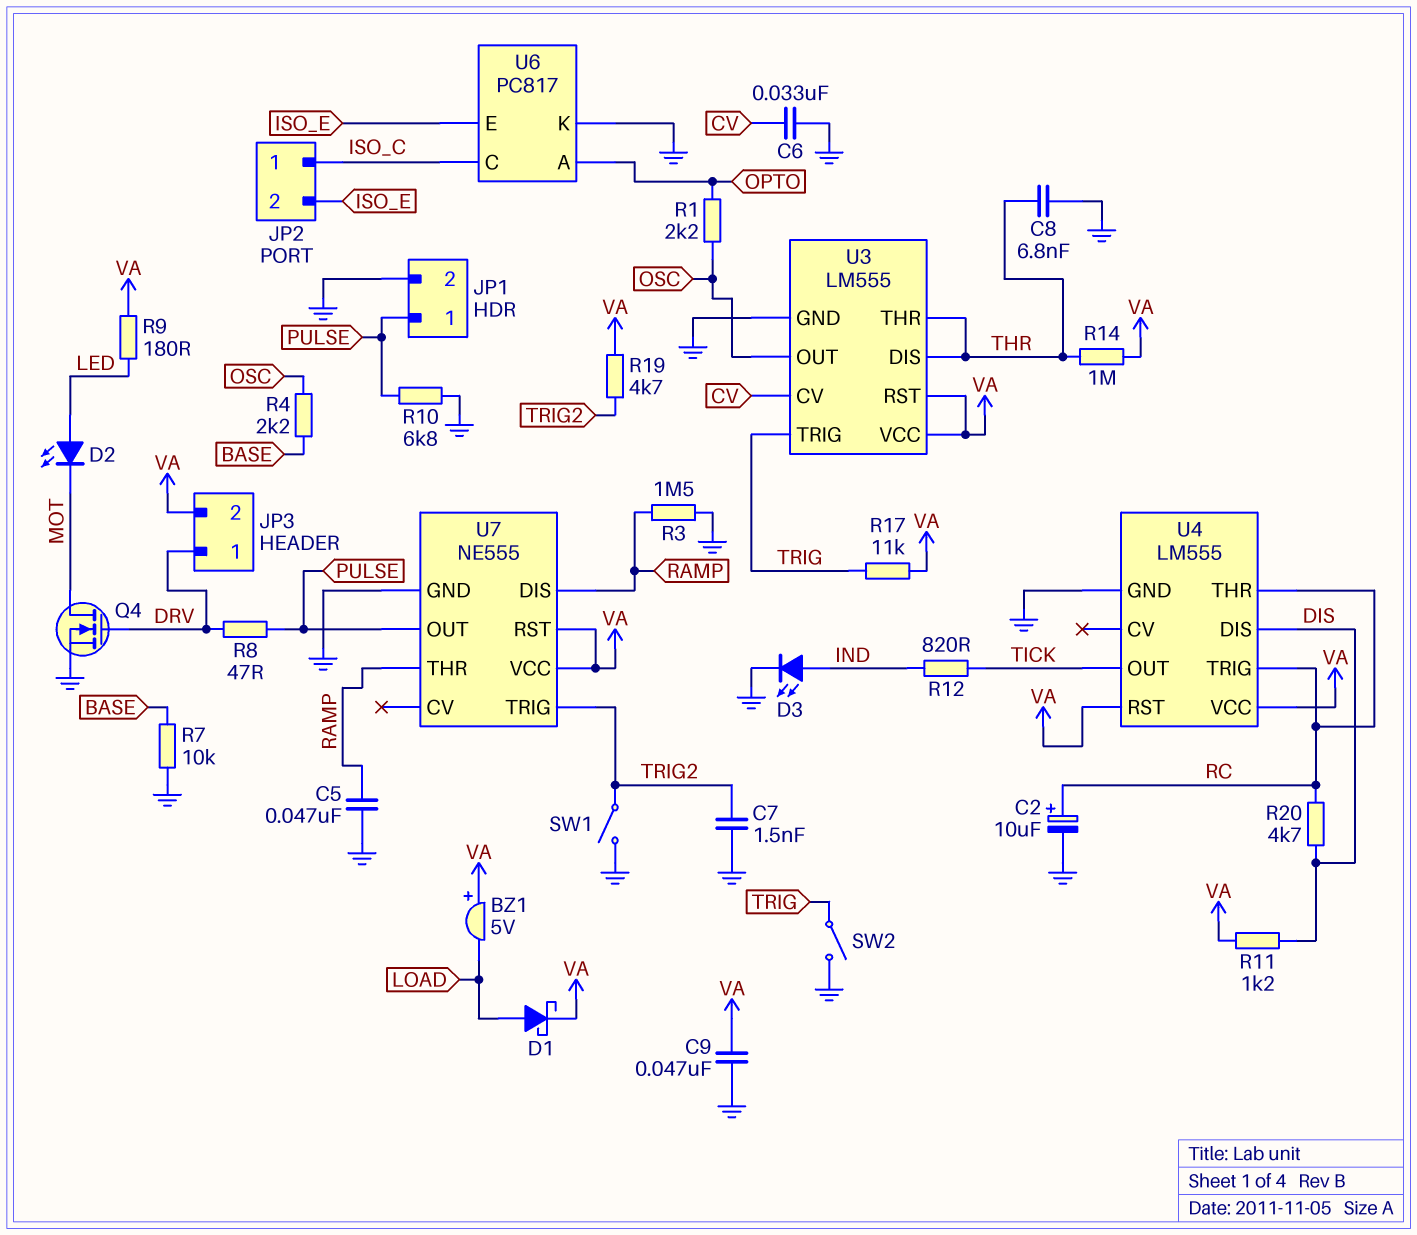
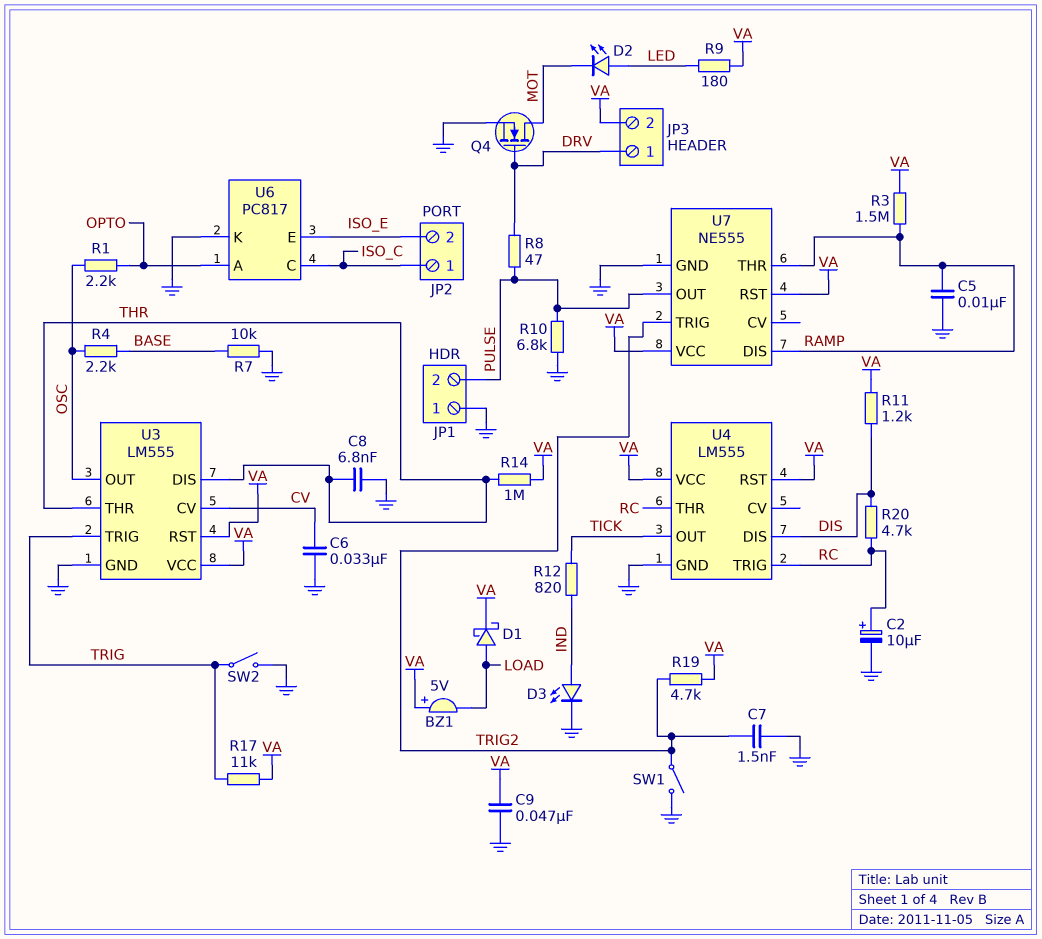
C5: 47nF (GND, RAMP) -> 10nF (GND, RAMP)
JP1 pin 1: PULSE -> GND
JP1 pin 2: GND -> PULSE
R3: 1.5M (GND, RAMP) -> 1.5M (RAMP, VA)

